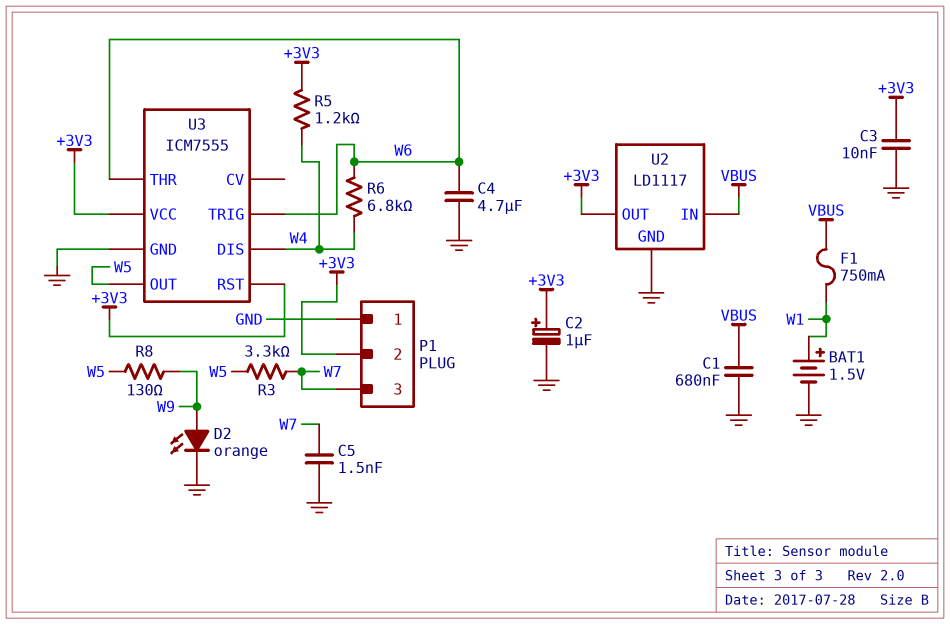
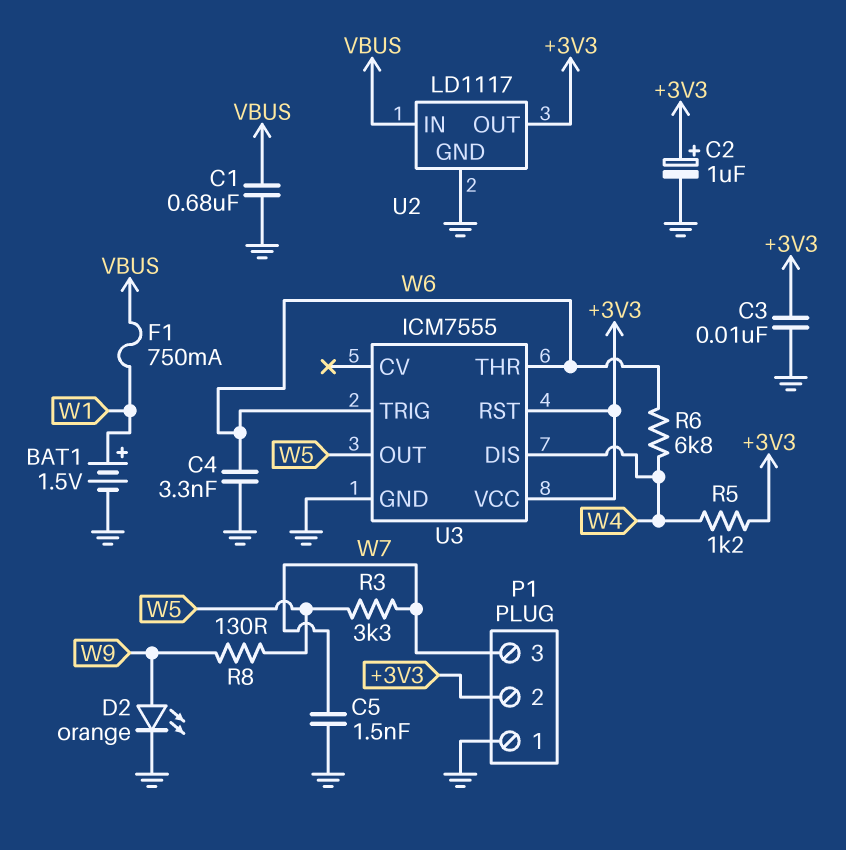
C4: 4.7uF (GND, W6) -> 3.3nF (GND, W6)

